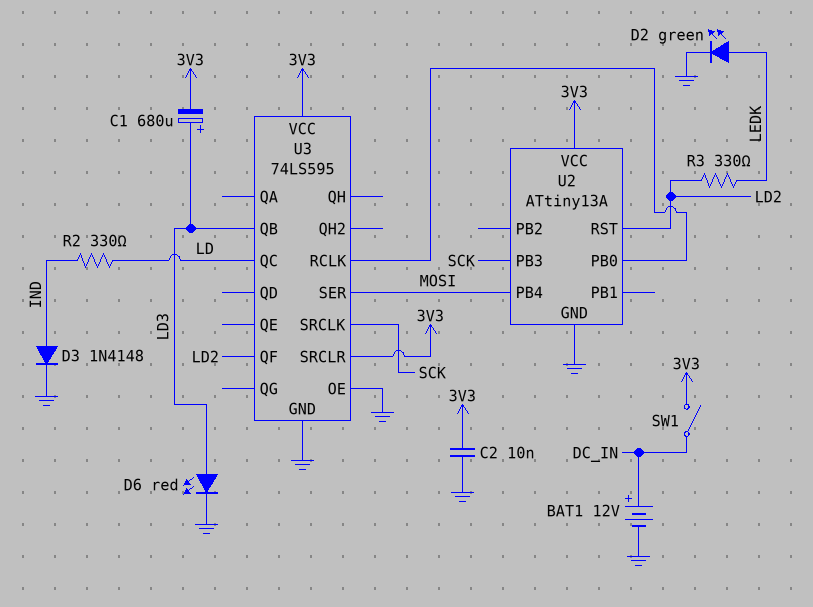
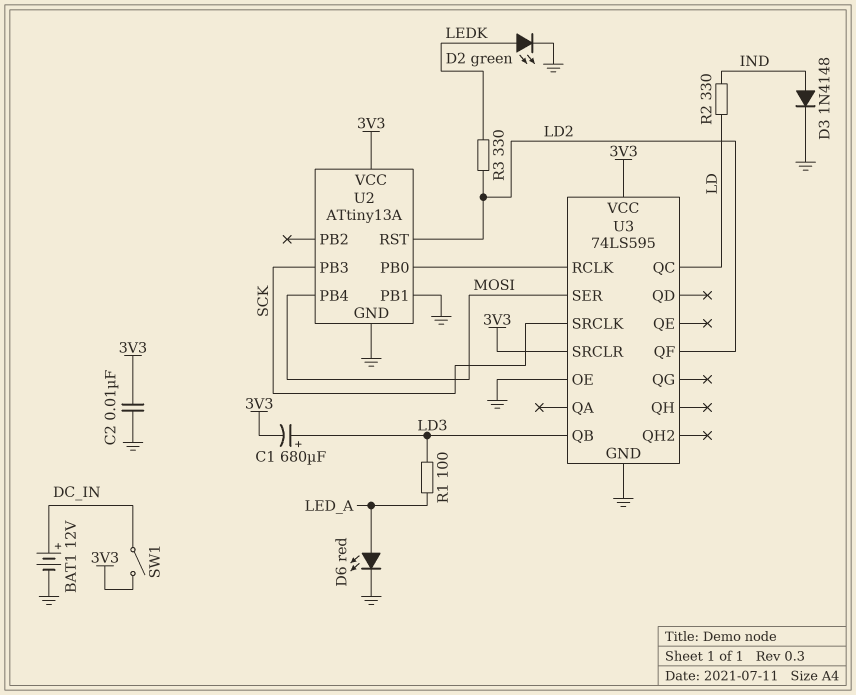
D6: LED red (A LD3, K GND) -> LED red (A LED_A, K GND)
R1: none -> 100 (LD3, LED_A)
U2 pin PB1: none -> GND

